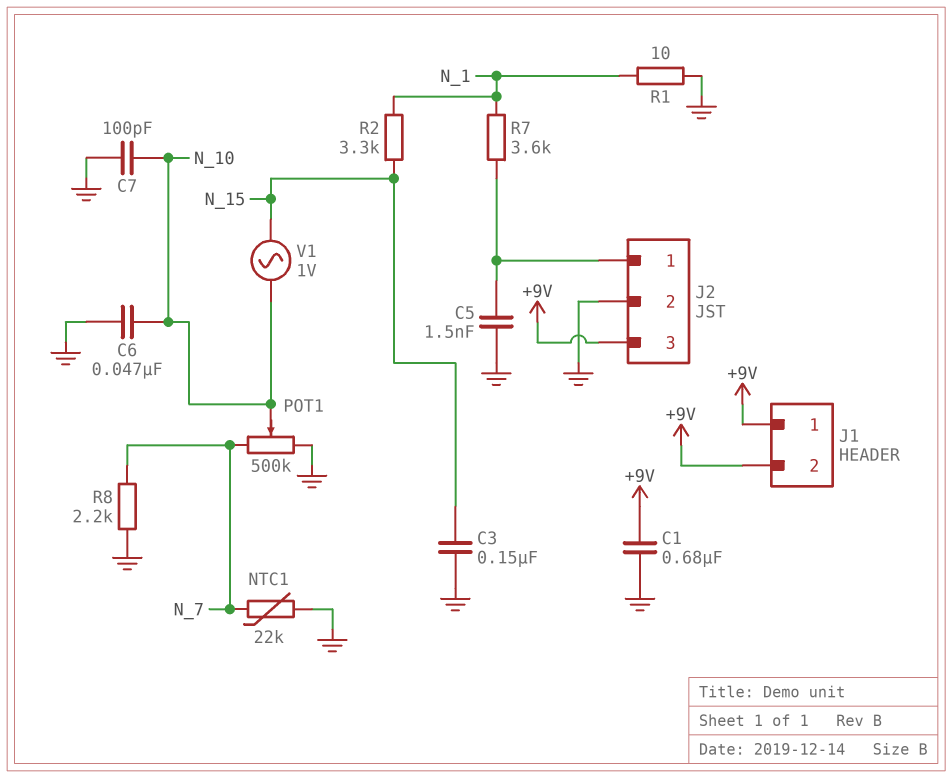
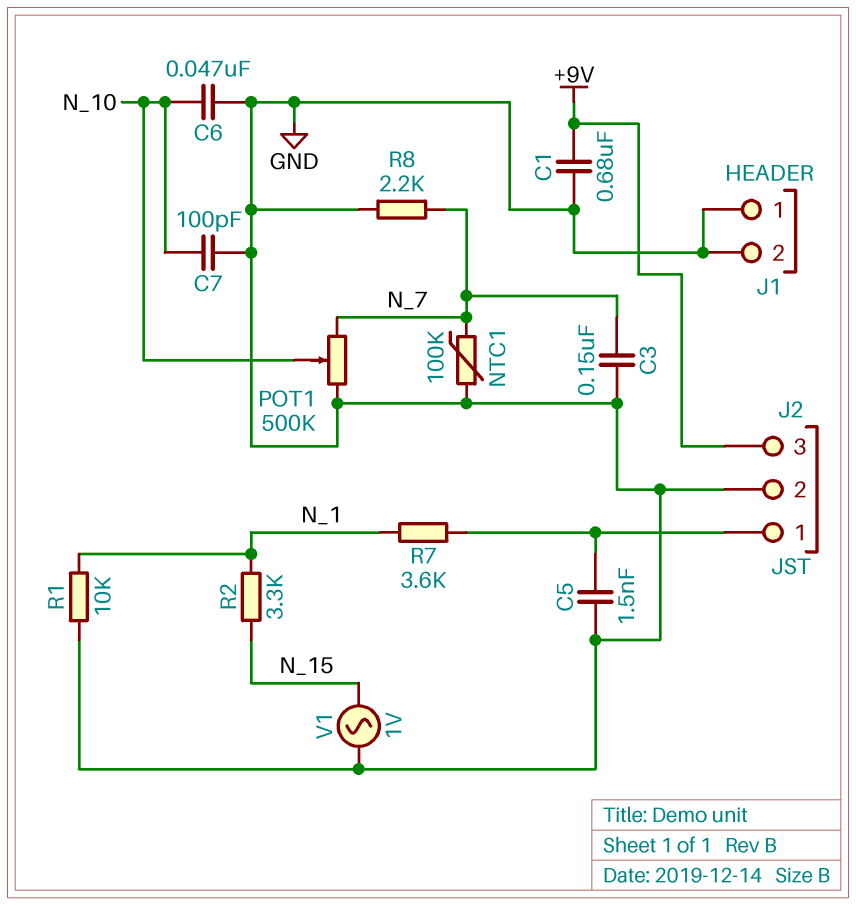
C3: 150nF (GND, N_15) -> 150nF (GND, N_7)
J1 pin 1: +9V -> GND
J1 pin 2: +9V -> GND
NTC1: 22k (GND, N_7) -> 100k (GND, N_7)
R1: 10 (GND, N_1) -> 10k (GND, N_1)
V1: AC 1V (N_10, N_15) -> AC 1V (GND, N_15)

